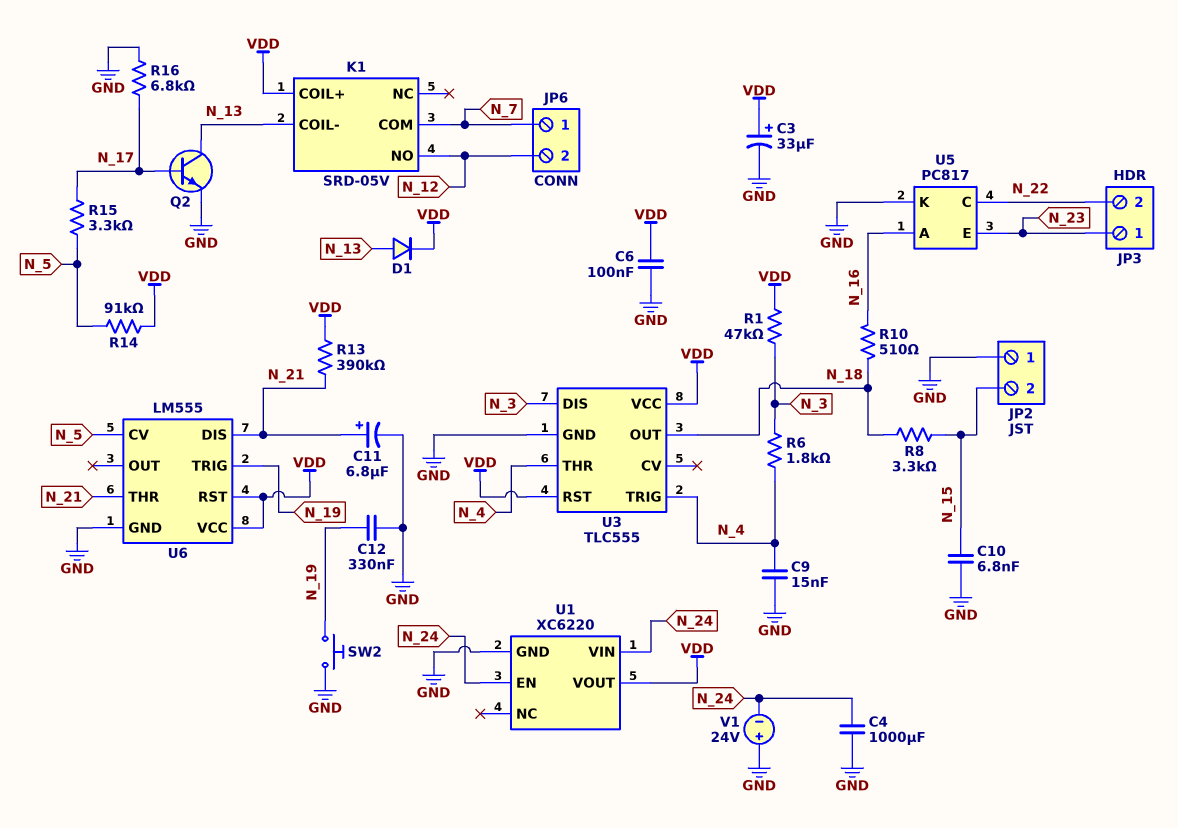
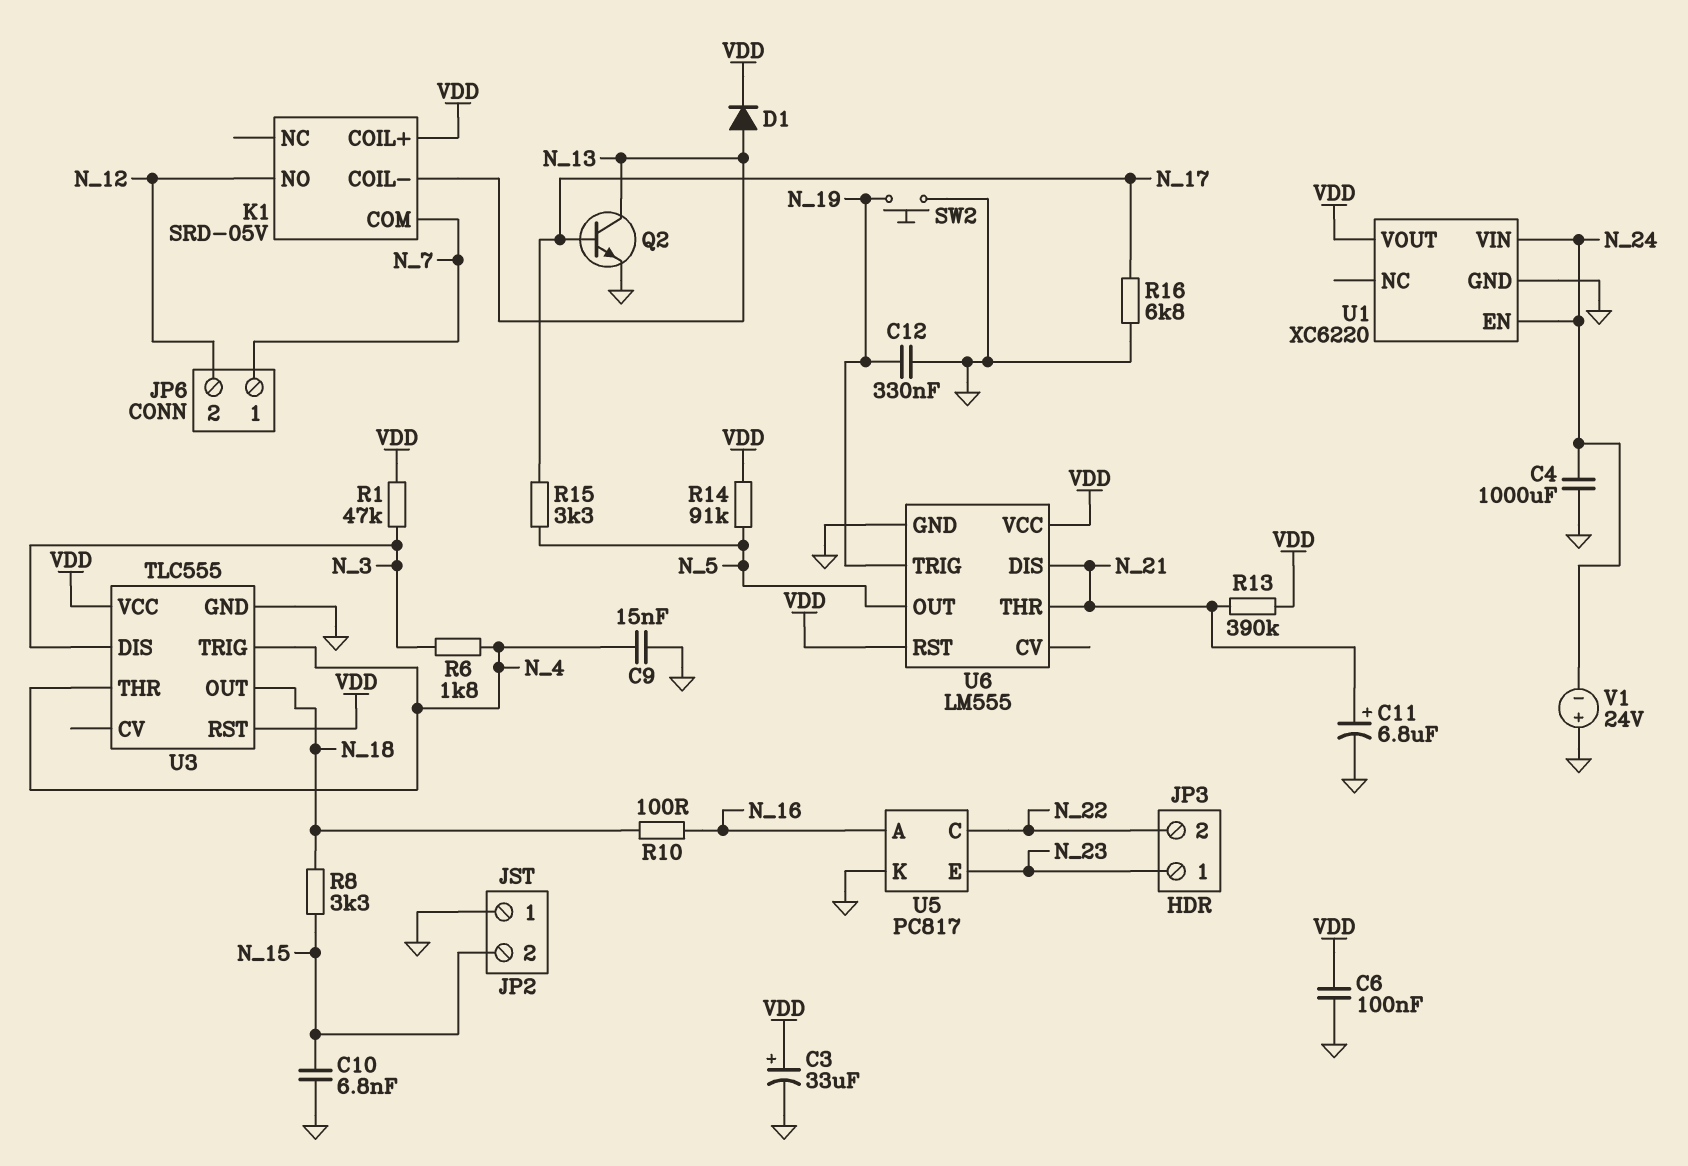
R10: 510 (N_16, N_18) -> 100 (N_16, N_18)
U6 pin CV: N_5 -> none
U6 pin OUT: none -> N_5

